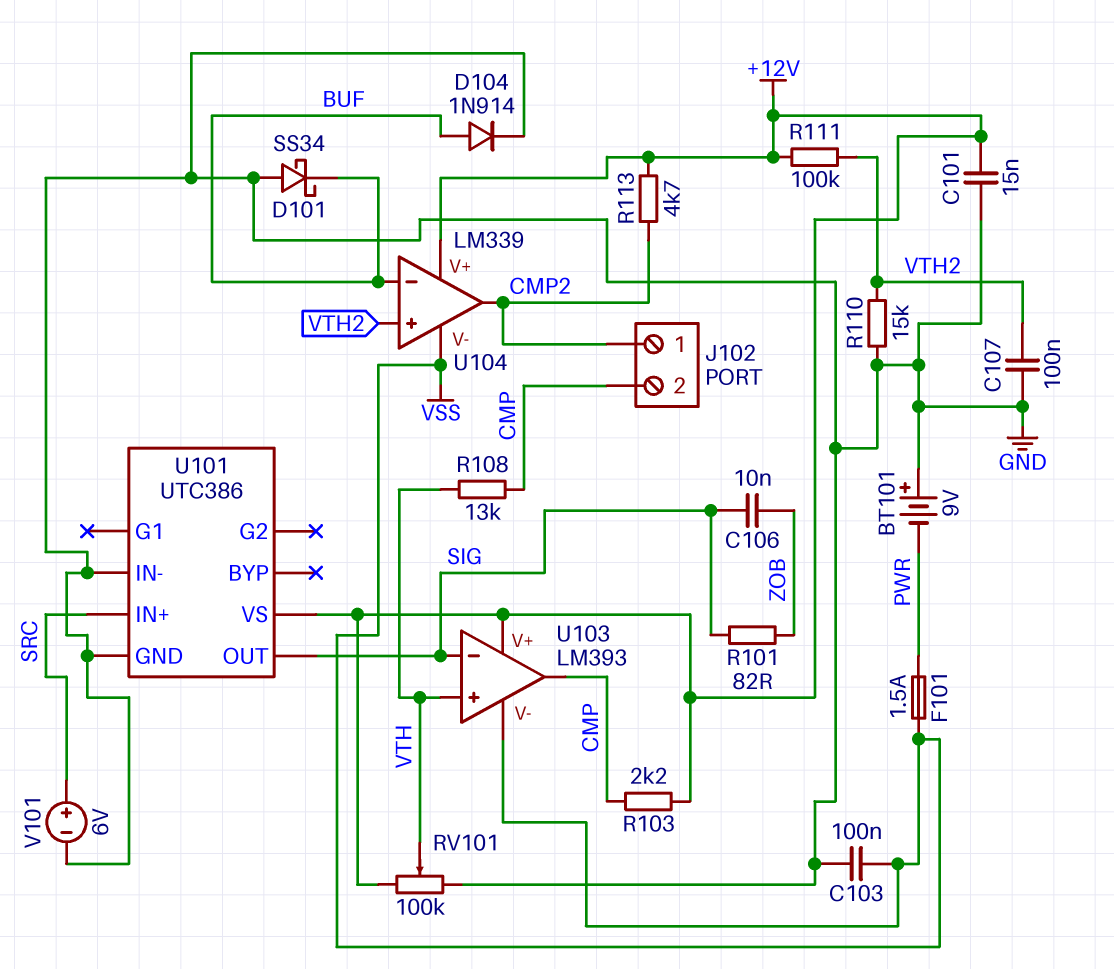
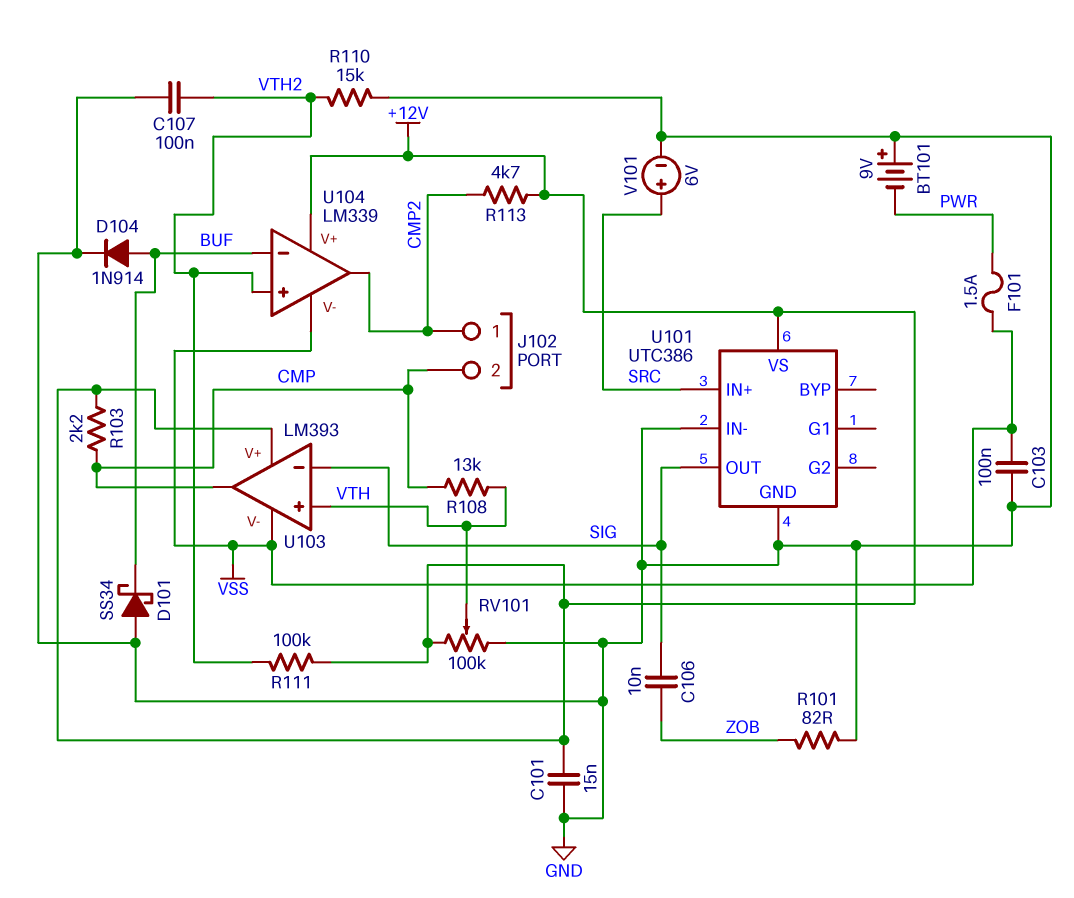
R101: 82 (SIG, ZOB) -> 82 (GND, ZOB)

